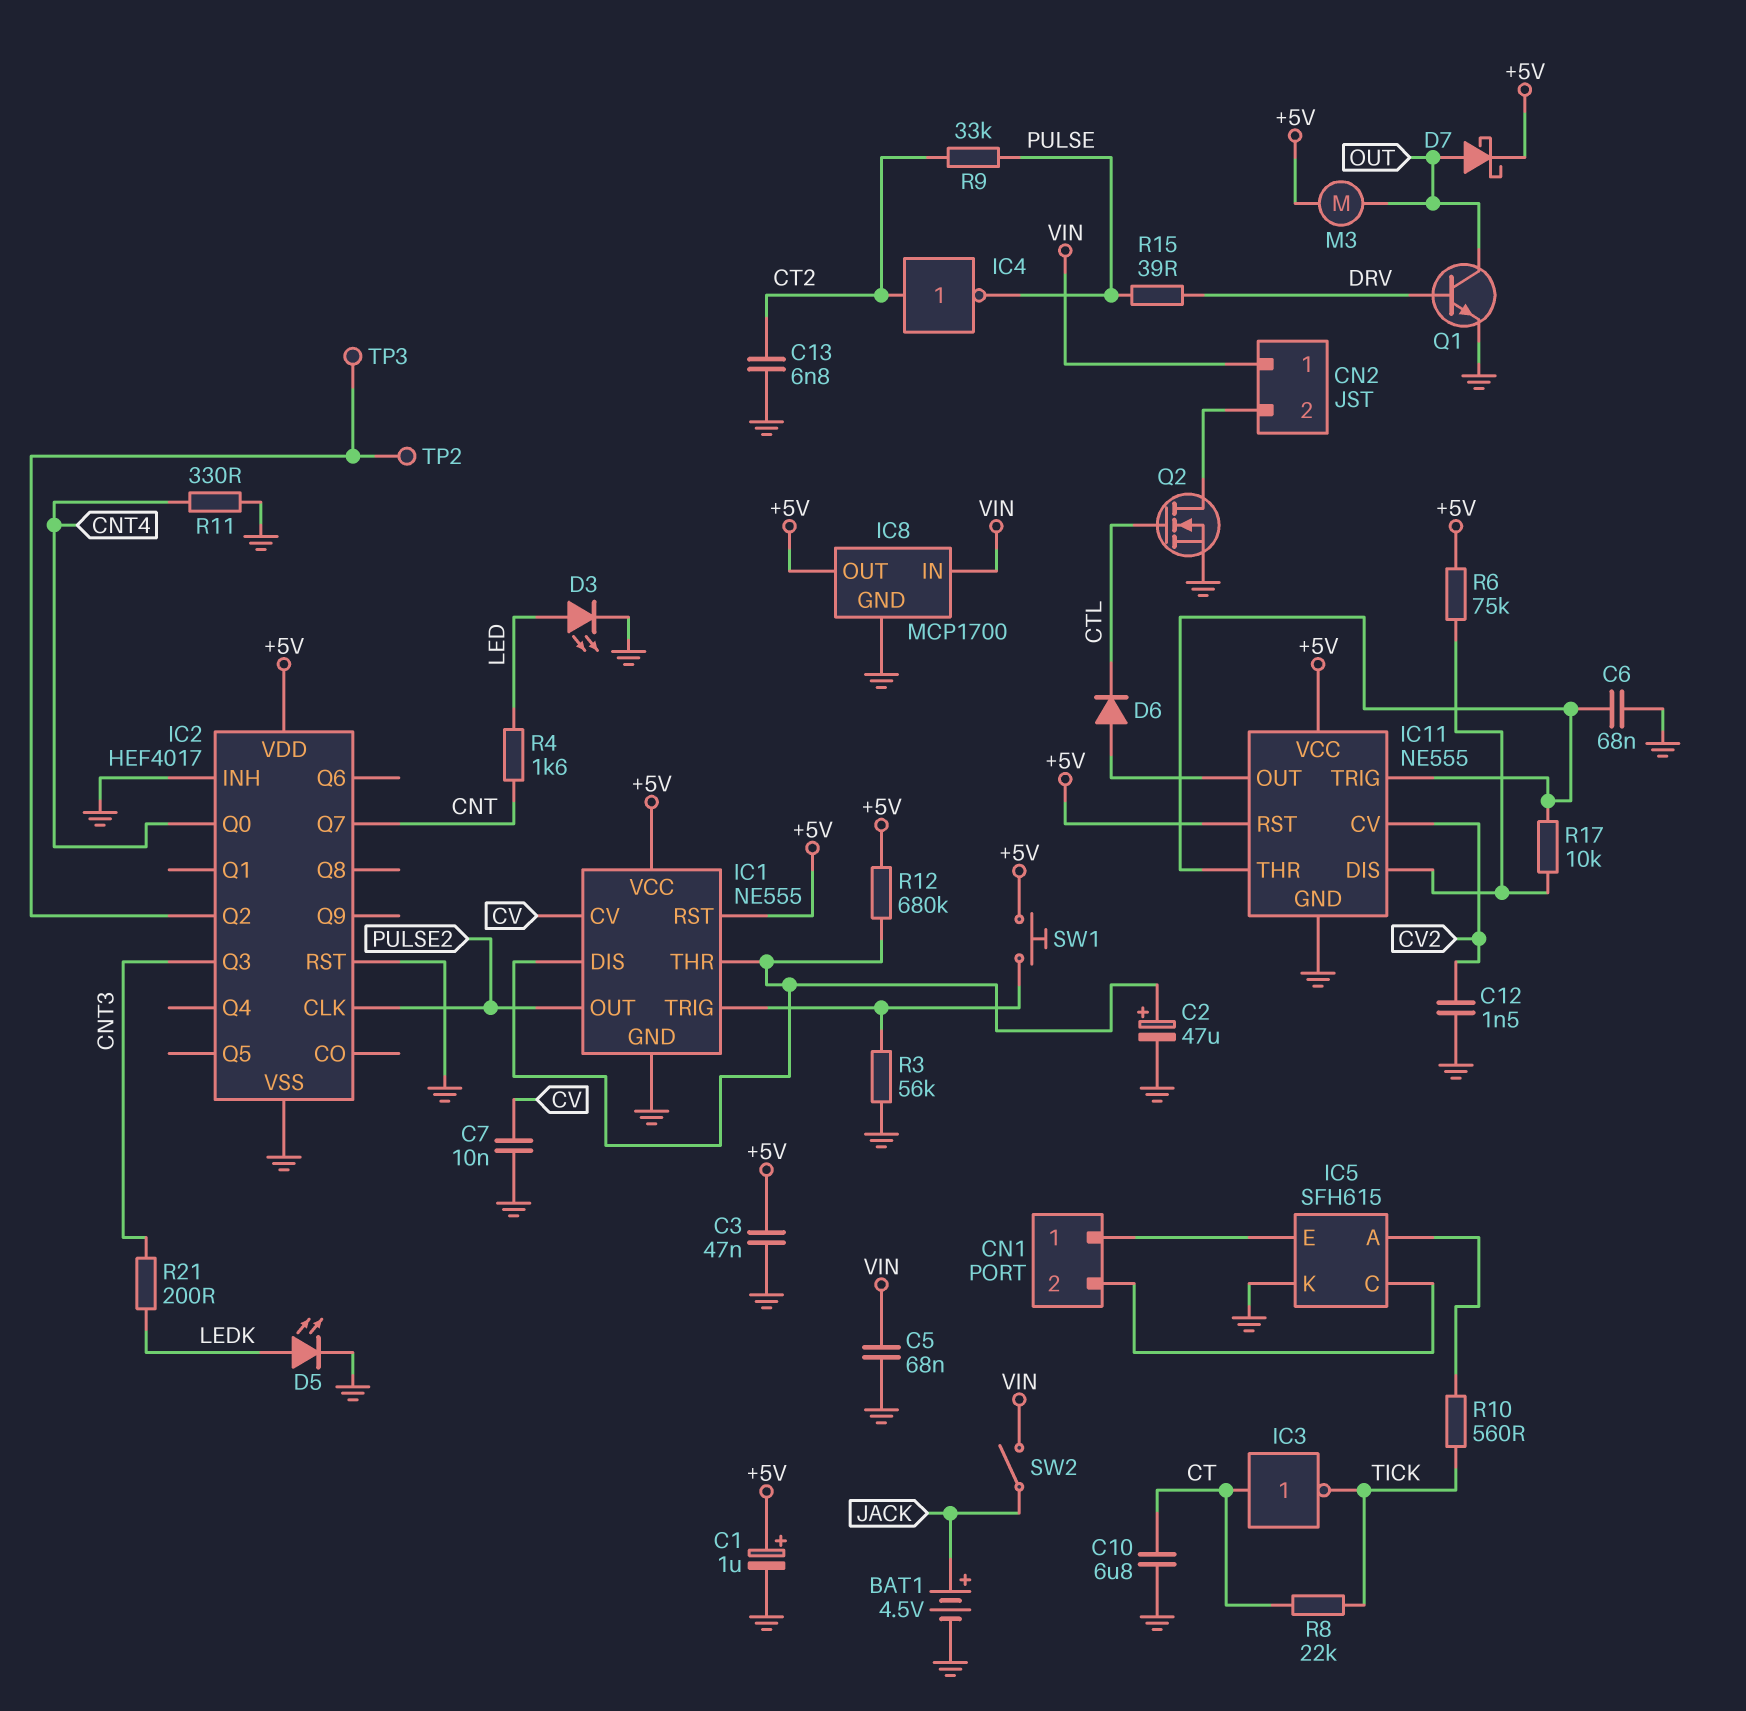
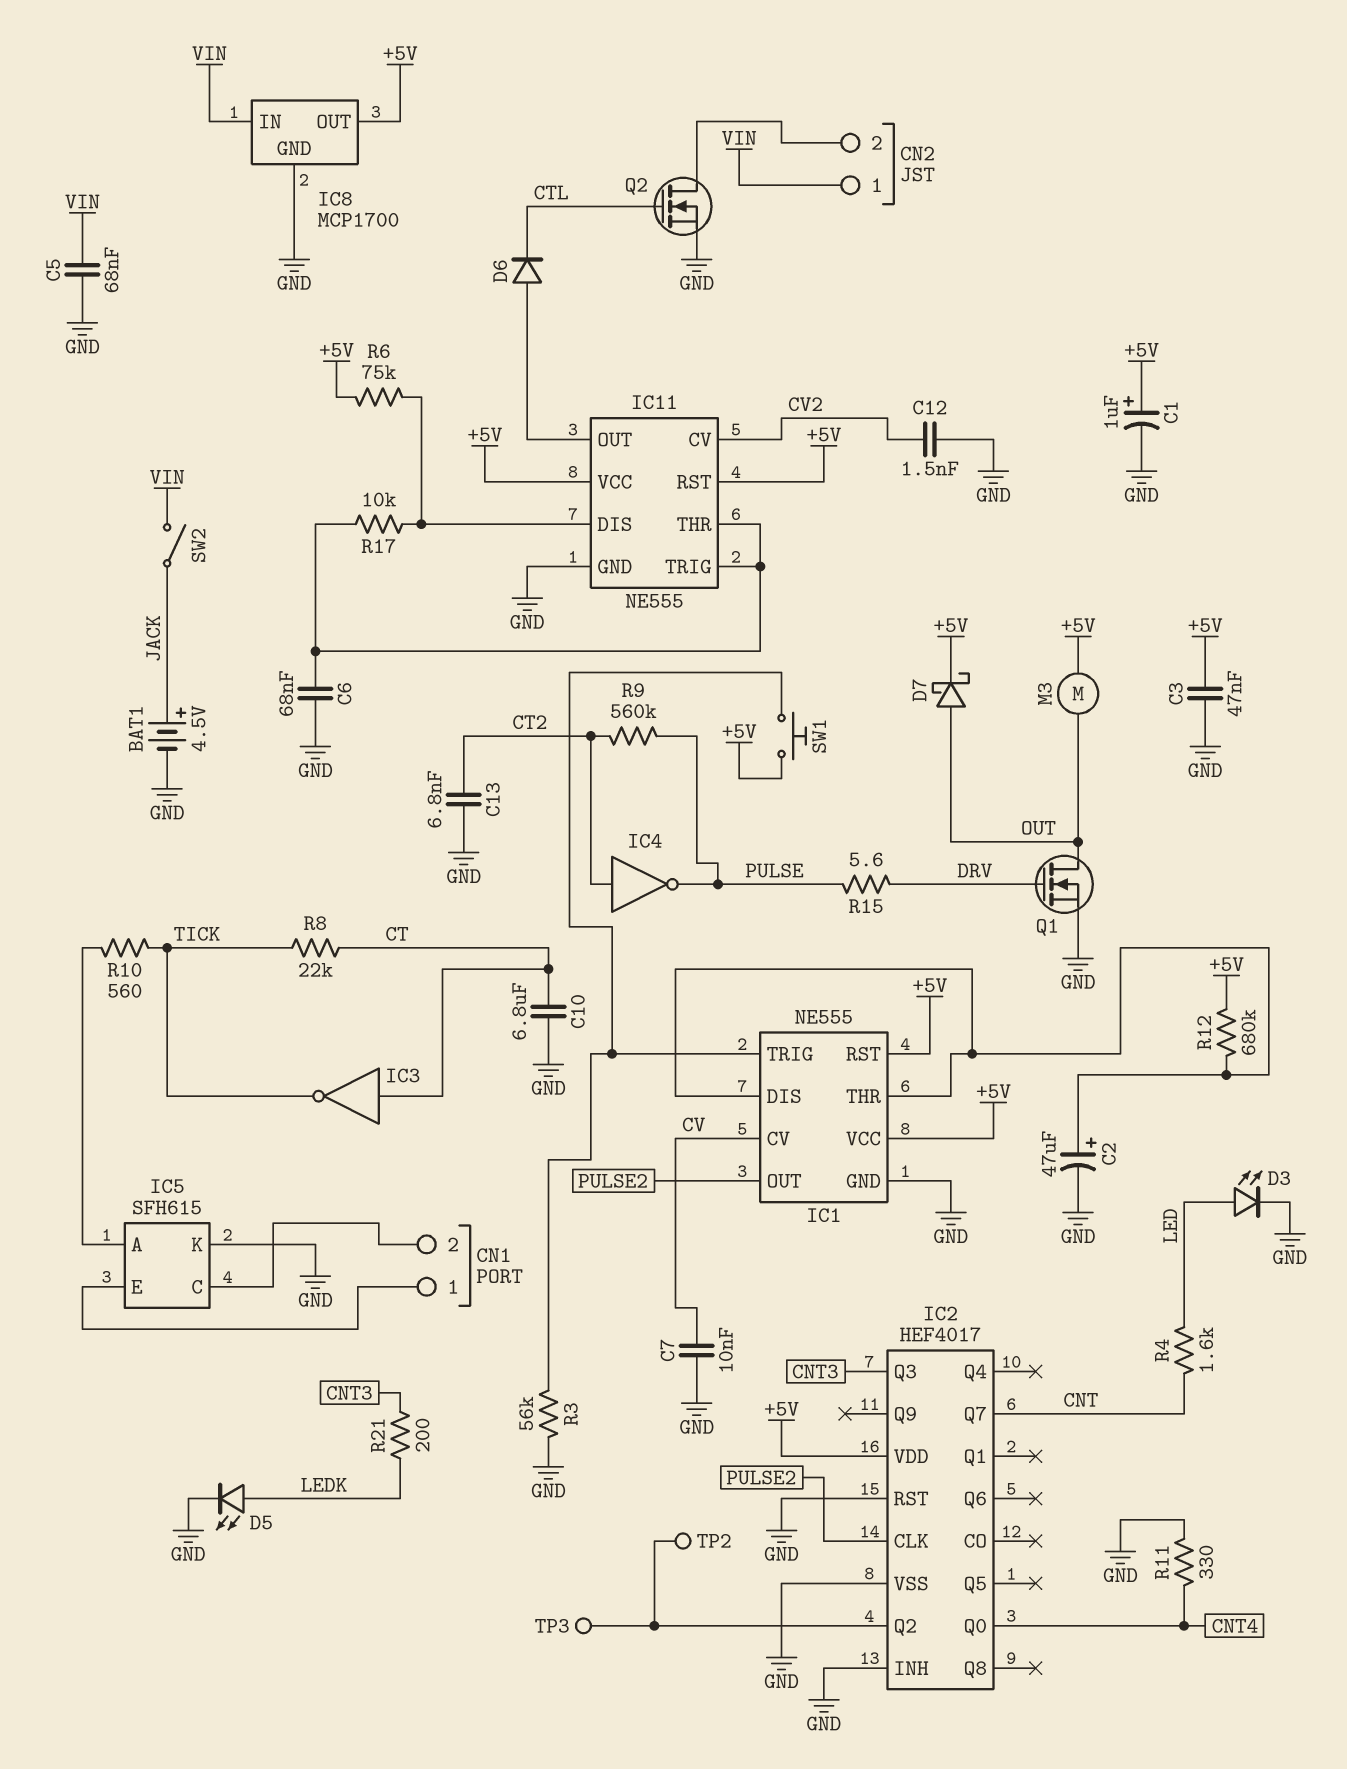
Q1: NPN (B DRV, C OUT, E GND) -> NMOS (G DRV, D OUT, S GND)
R9: 33k (CT2, PULSE) -> 560k (CT2, PULSE)
R15: 39 (DRV, PULSE) -> 5.6 (DRV, PULSE)

